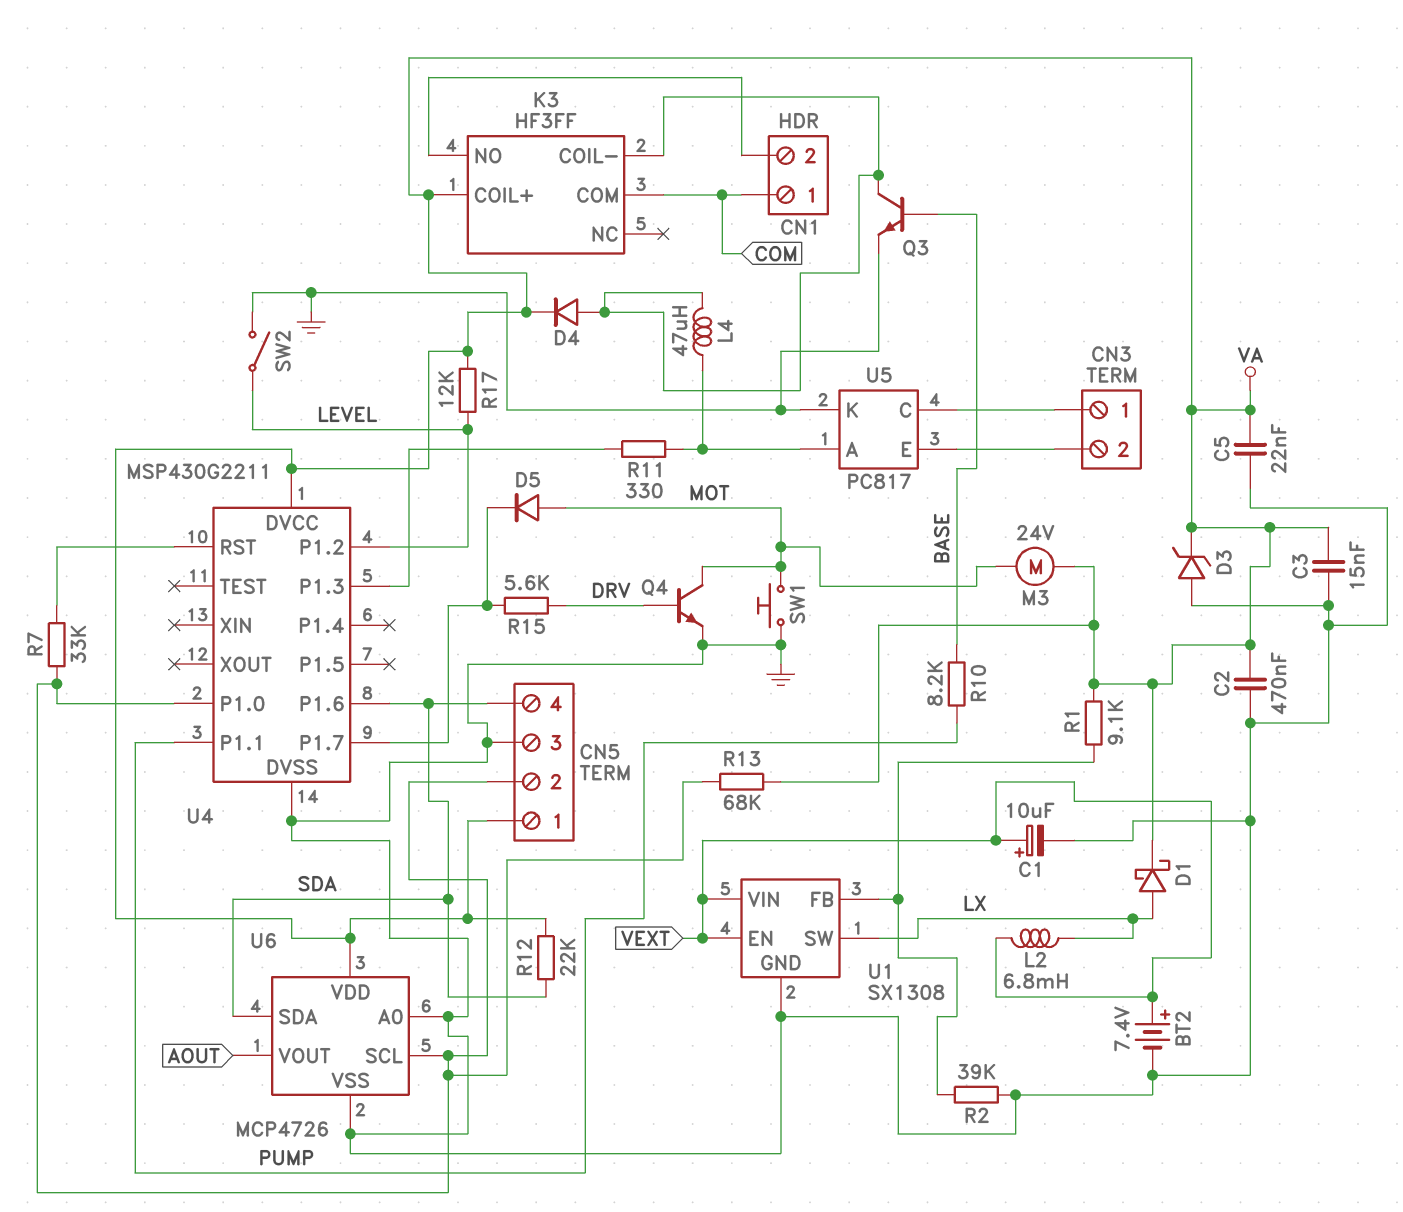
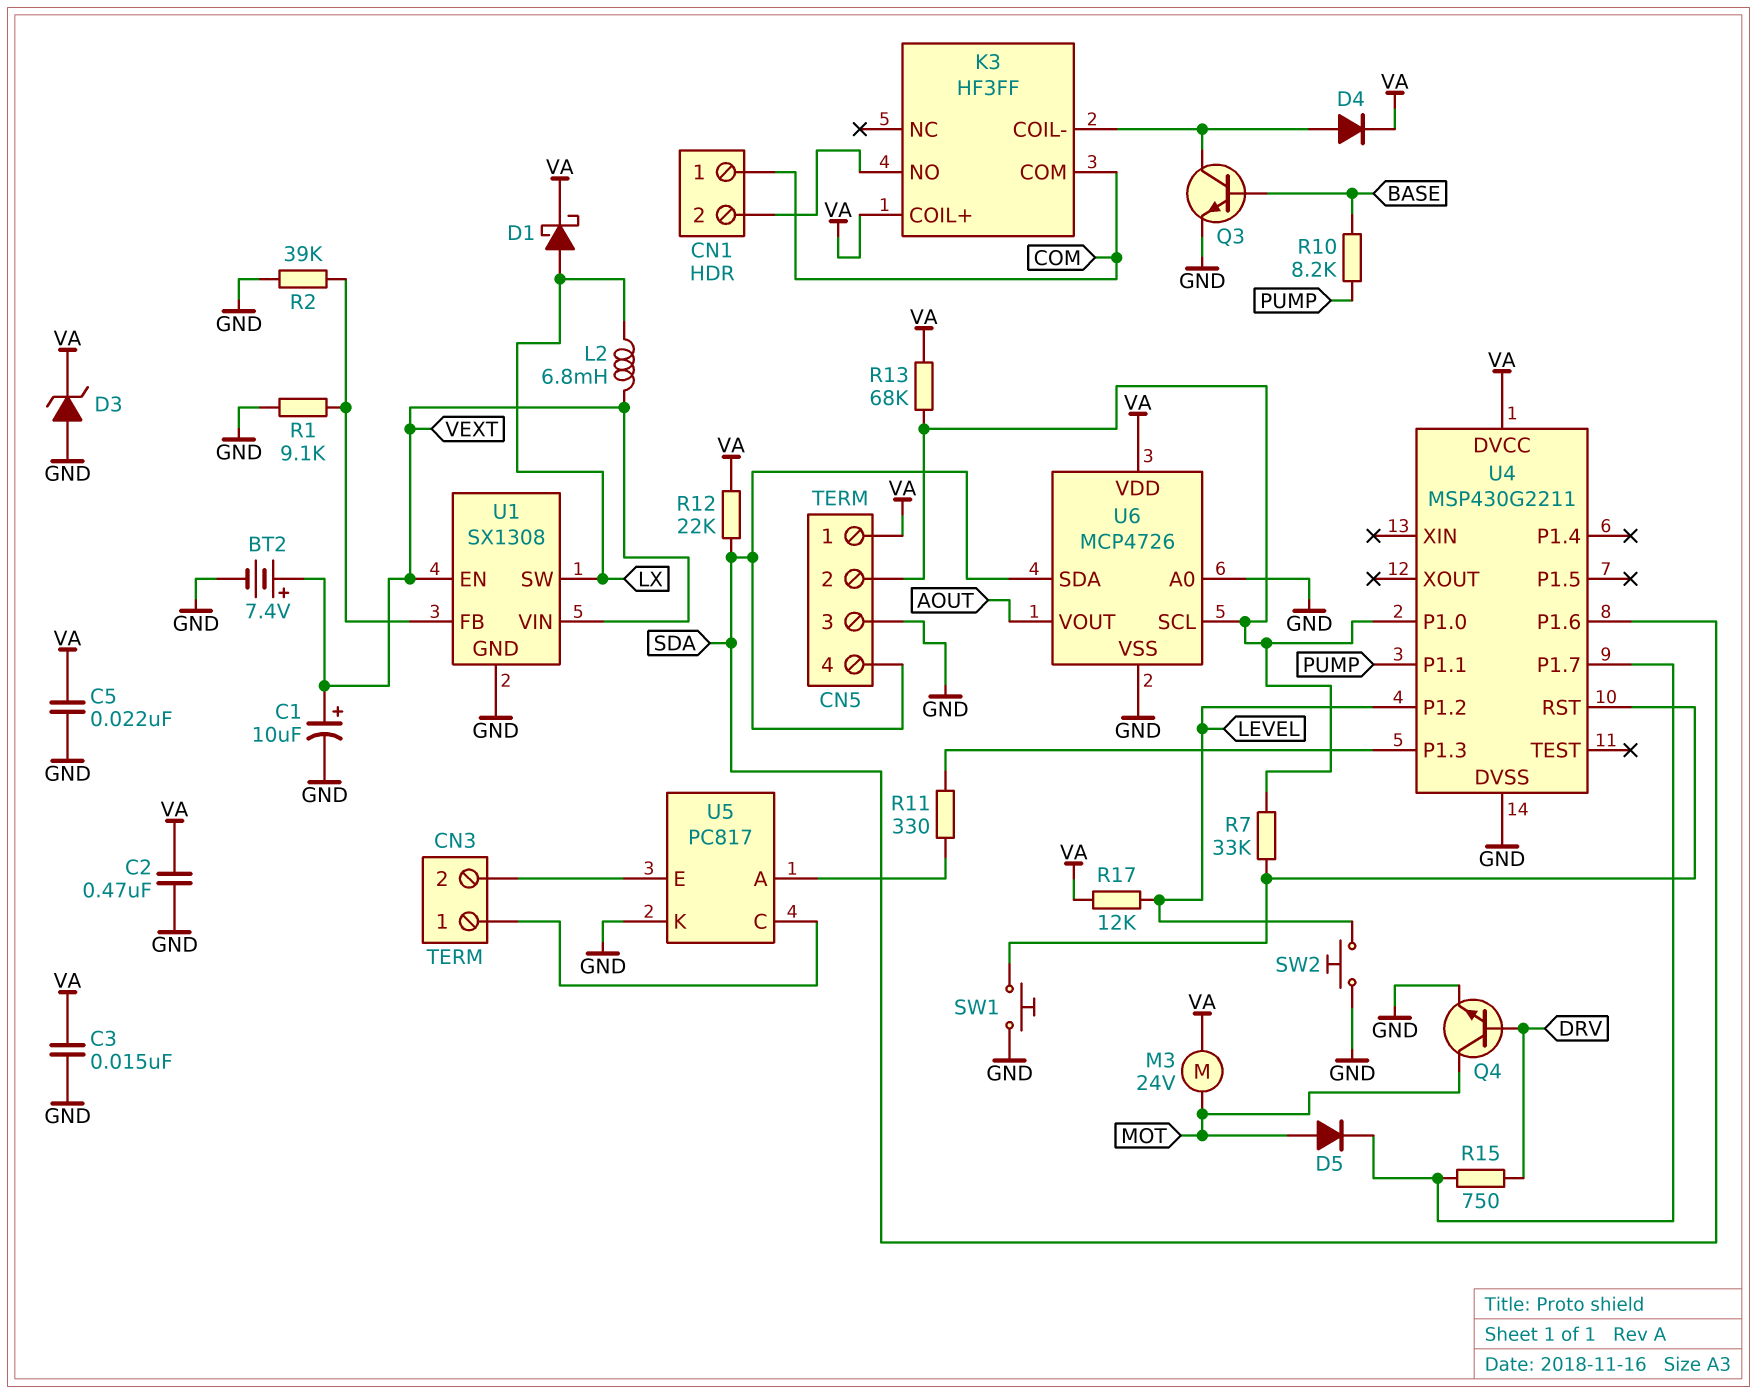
L4: 47uH (K3/COIL-, U5/A) -> none
R1: 9.1k (U1/FB, VA) -> 9.1k (GND, U1/FB)
R15: 5.6k (DRV, U4/P1.7) -> 750 (DRV, U4/P1.7)
SW1: button (GND, MOT) -> button (GND, U4/RST)
SW2: switch (GND, LEVEL) -> button (GND, LEVEL)

